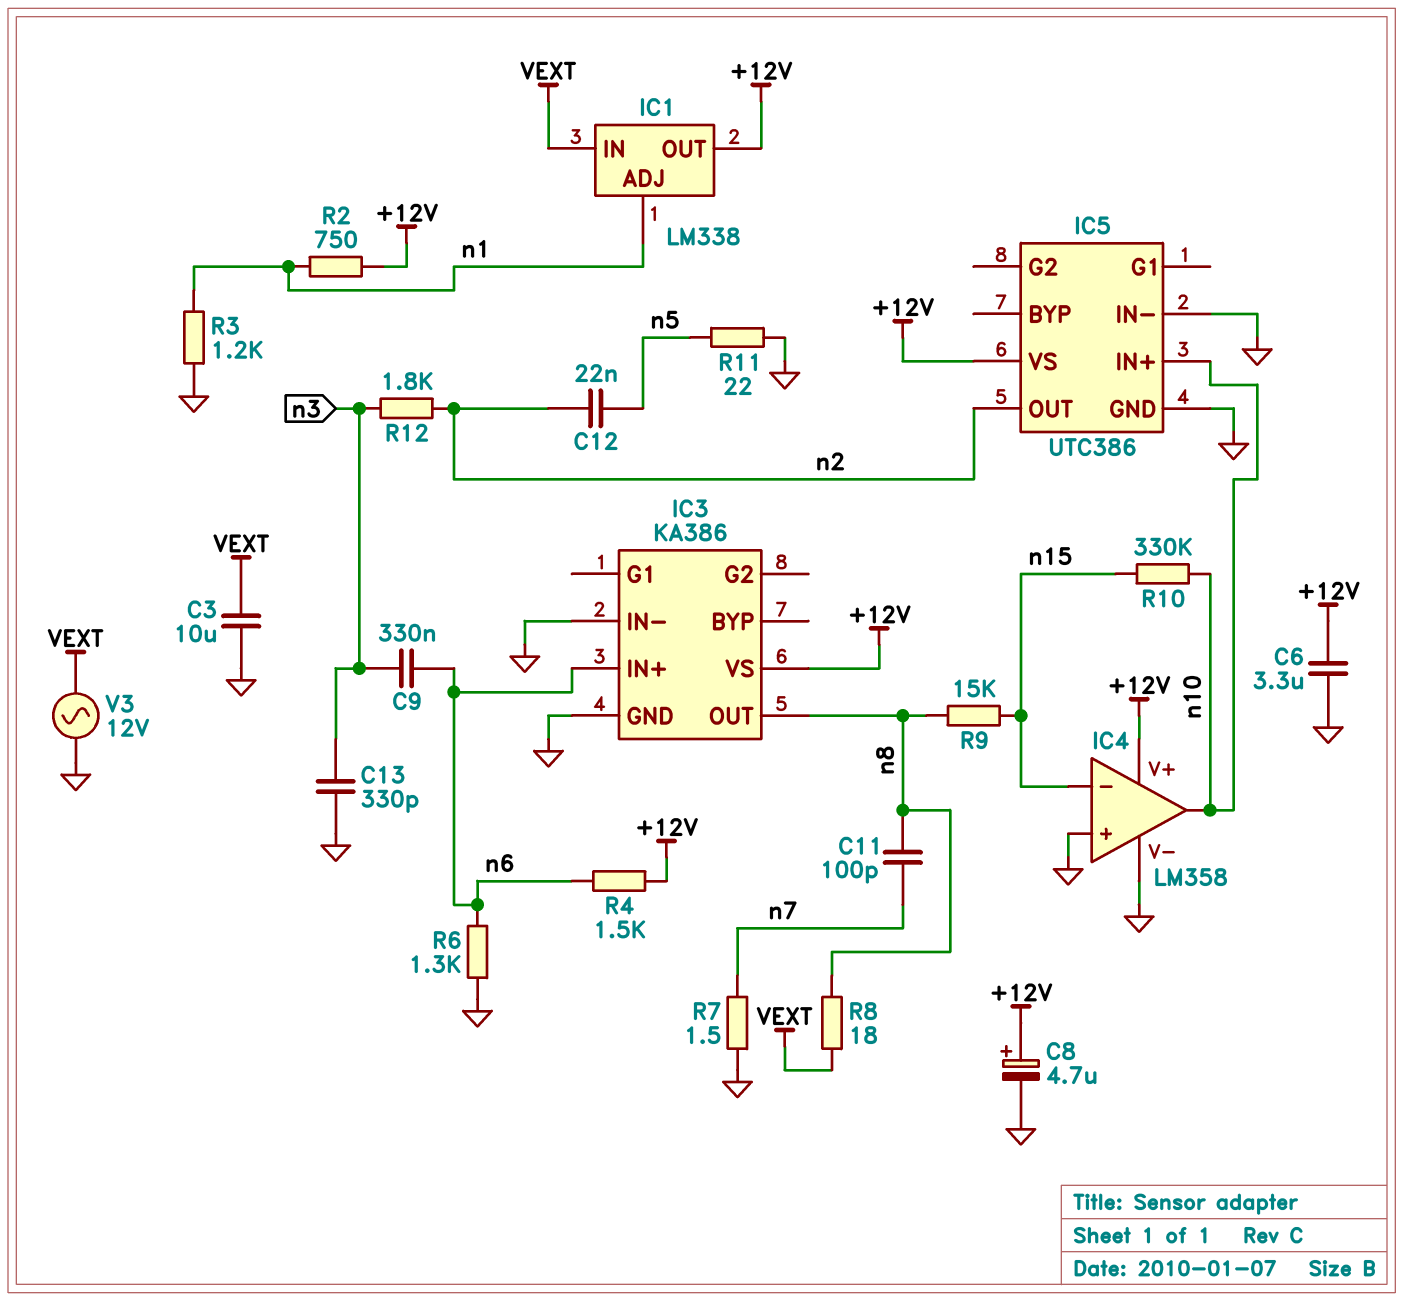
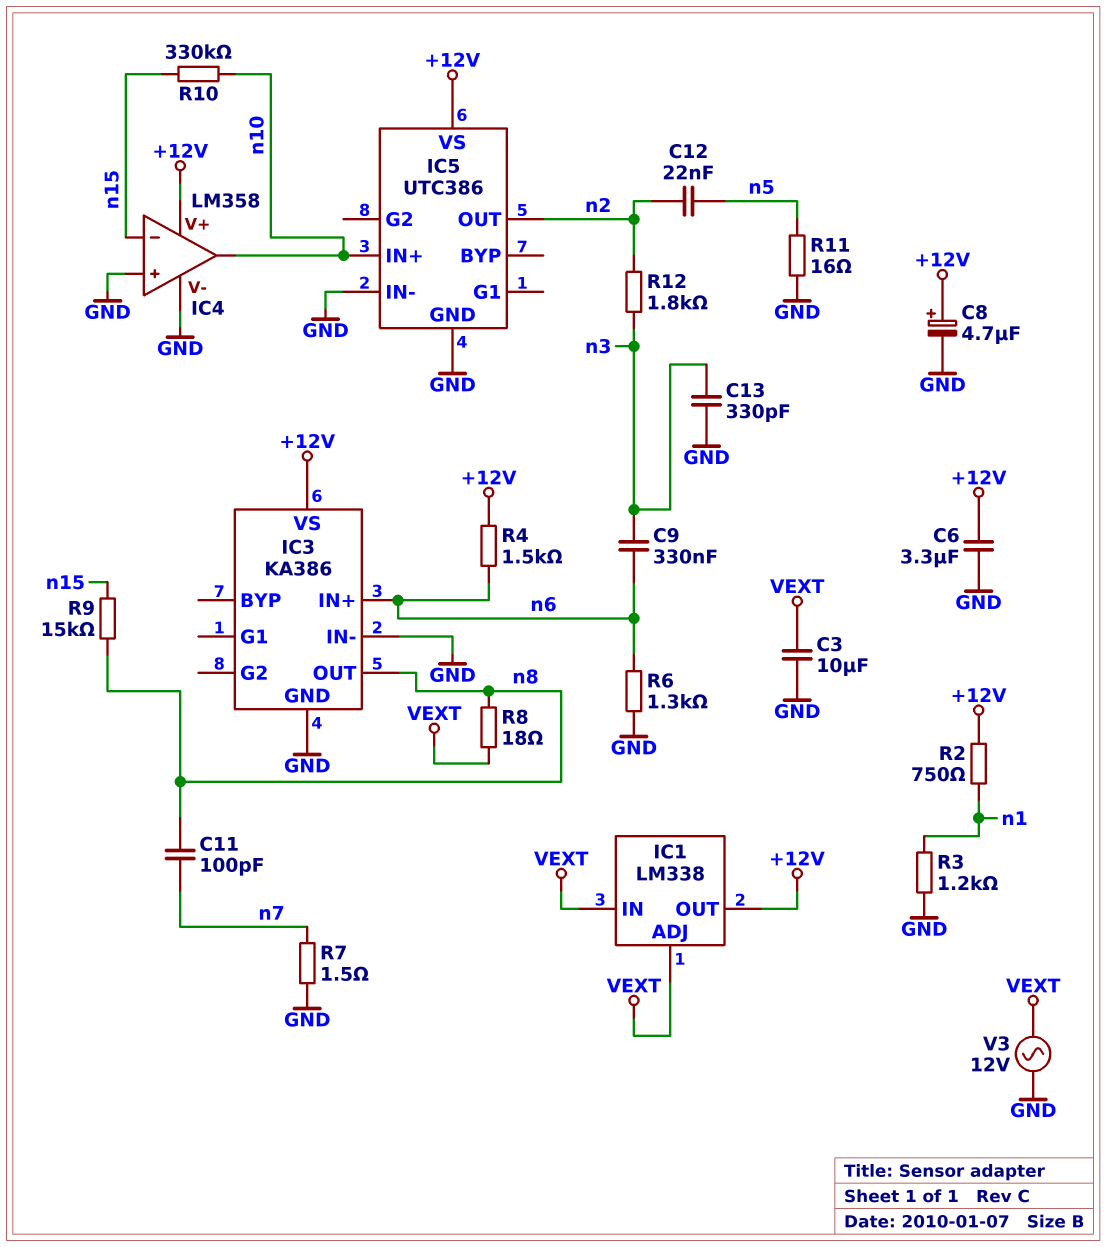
IC1 pin ADJ: n1 -> VEXT
R11: 22 (GND, n5) -> 16 (GND, n5)

